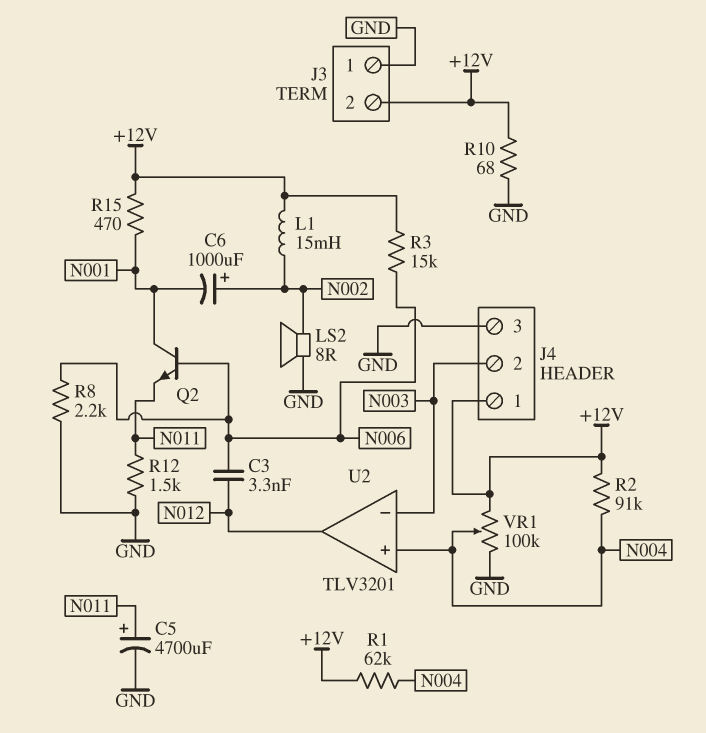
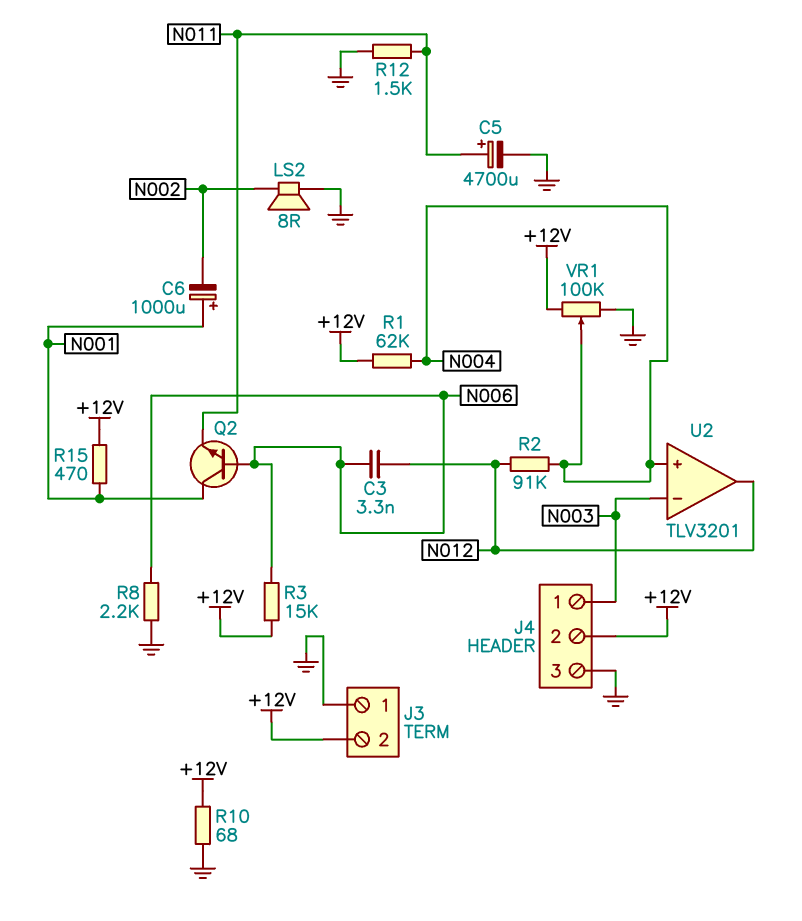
C6: 1000uF (plus N002, minus N001) -> 1000uF (plus N001, minus N002)
J4 pin 1: +12V -> N003
J4 pin 2: N003 -> +12V
L1: 15mH (+12V, N002) -> none
R2: 91k (+12V, N004) -> 91k (N004, N012)

